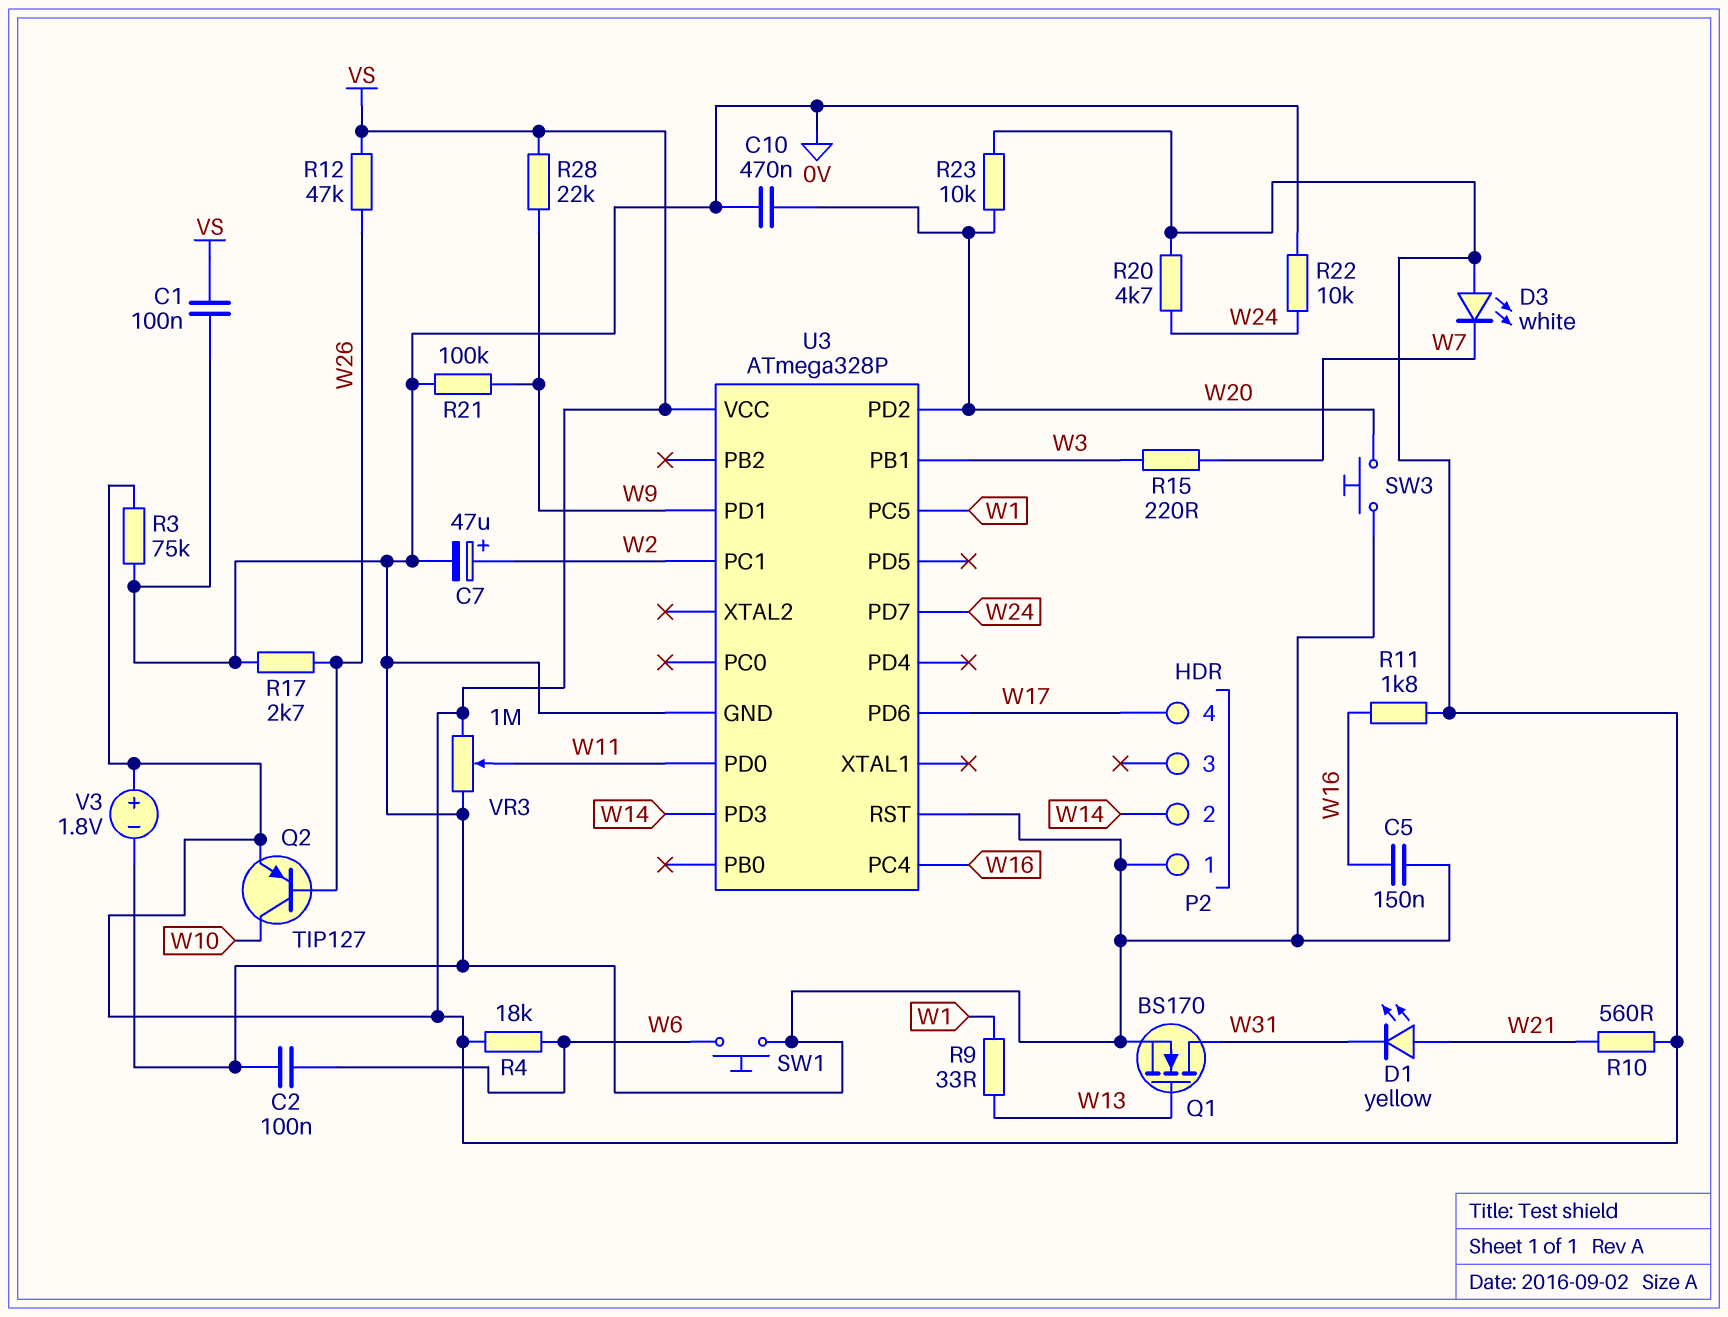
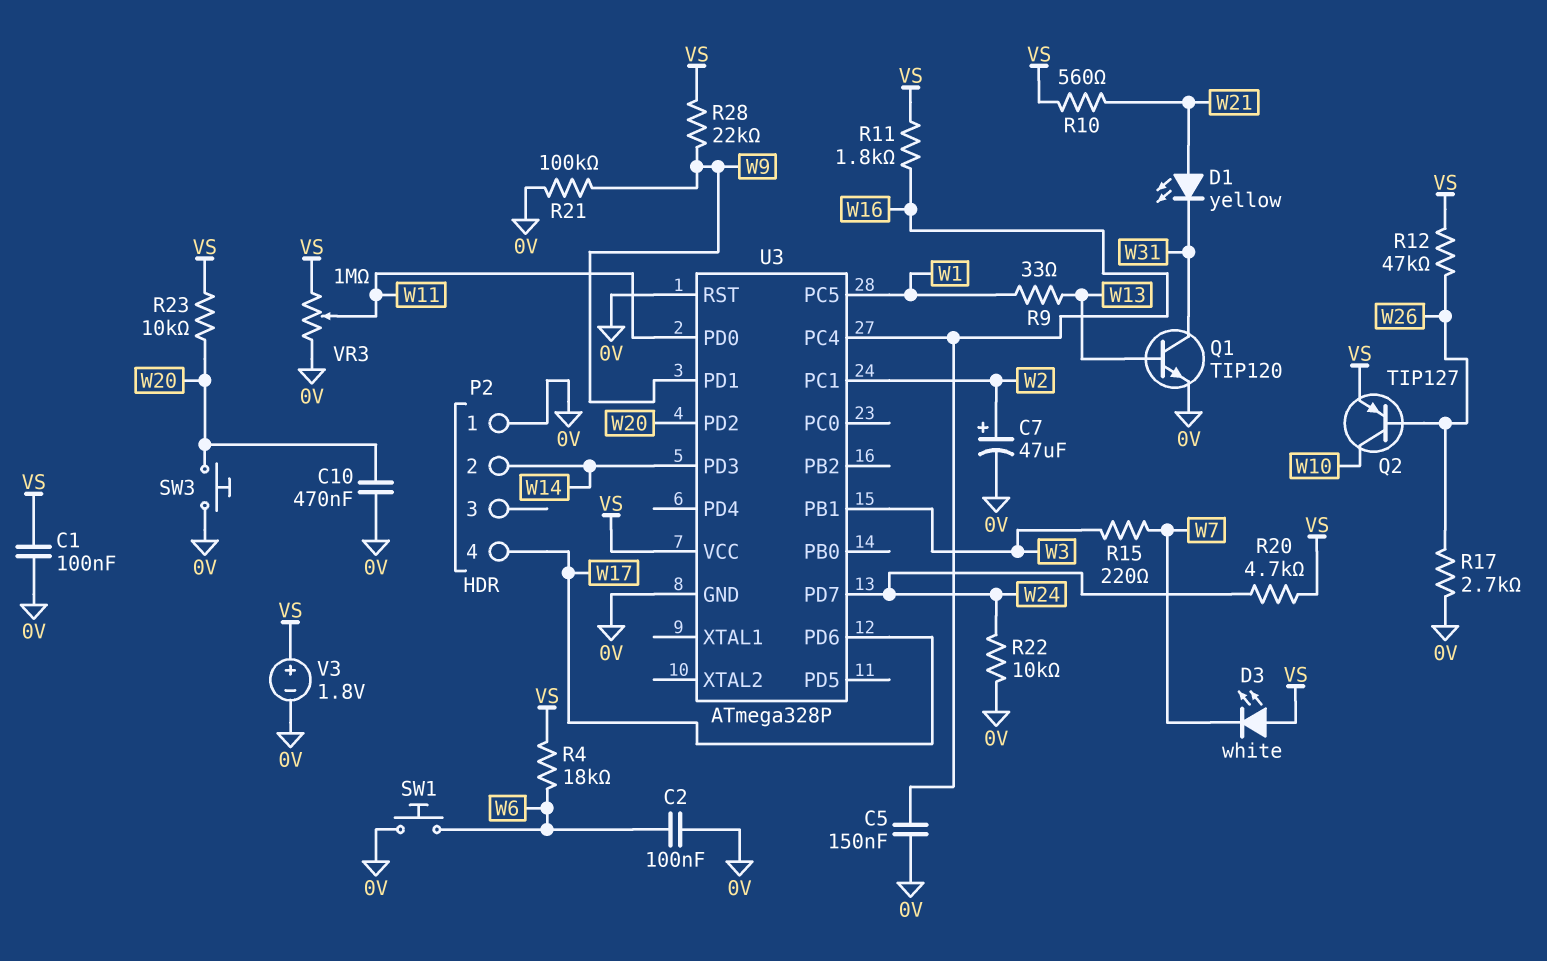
Q1: NMOS BS170 (G W13, D W31, S 0V) -> NPN TIP120 (B W13, C W31, E 0V)
R3: 75k (0V, VS) -> none

